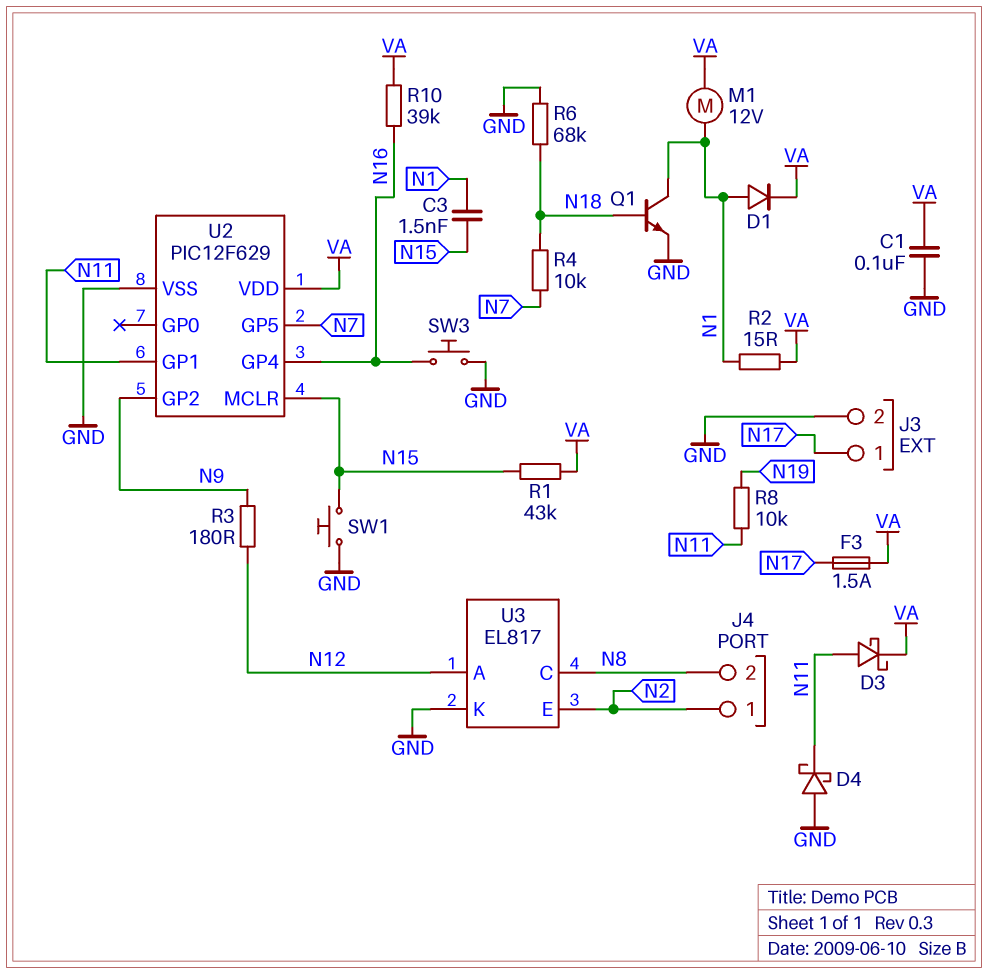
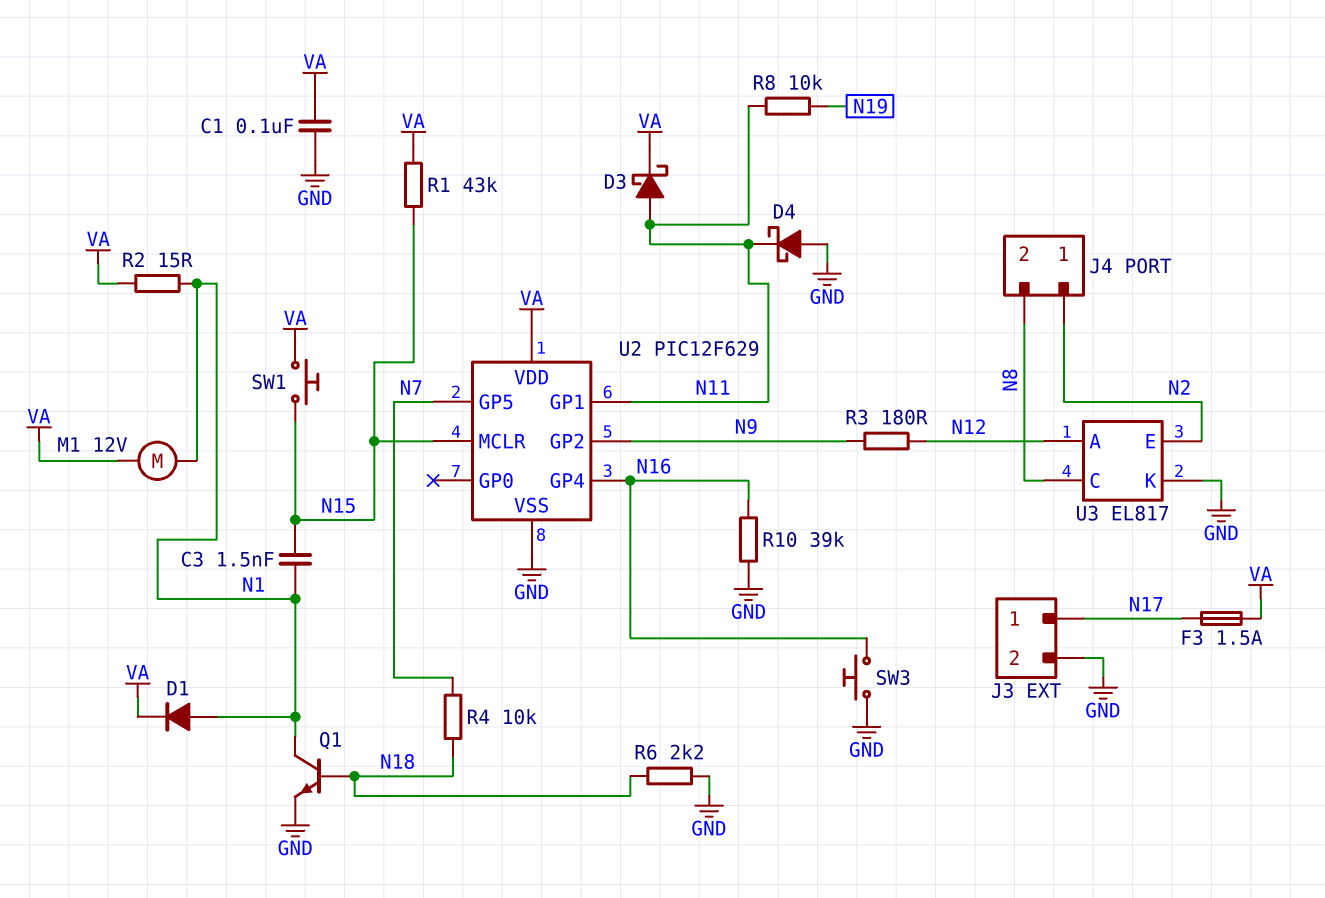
R6: 68k (GND, N18) -> 2.2k (GND, N18)
R10: 39k (N16, VA) -> 39k (GND, N16)
SW1: button (GND, N15) -> button (N15, VA)

